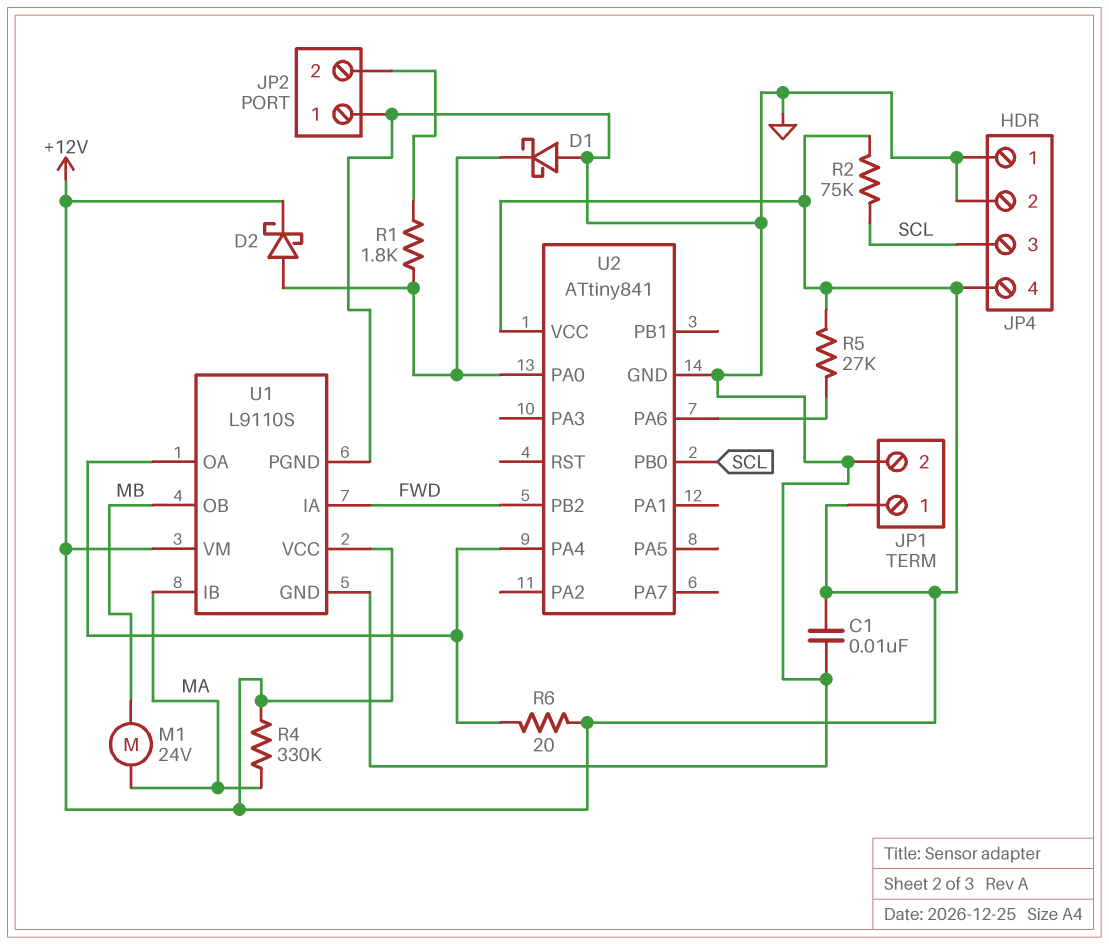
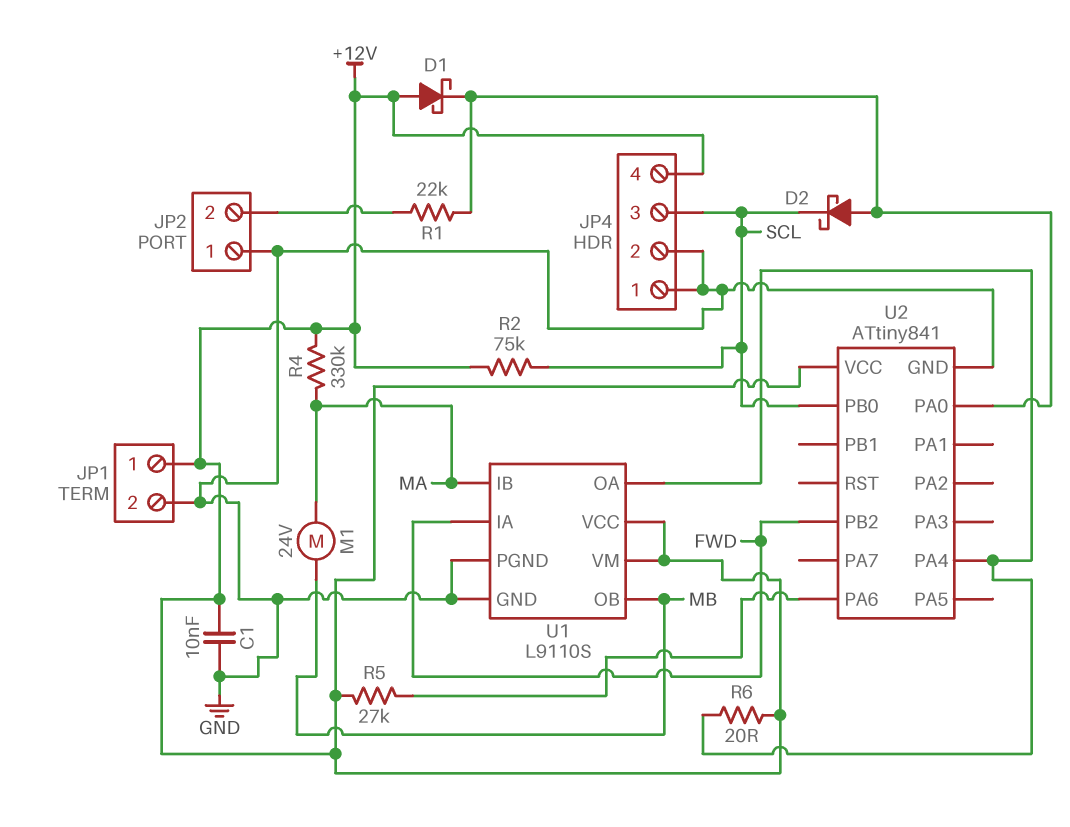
D1: schottky (A GND, K U2/PA0) -> schottky (A +12V, K U2/PA0)
D2: schottky (A U2/PA0, K +12V) -> schottky (A U2/PA0, K SCL)
R1: 1.8k (JP2/2, U2/PA0) -> 22k (JP2/2, U2/PA0)

